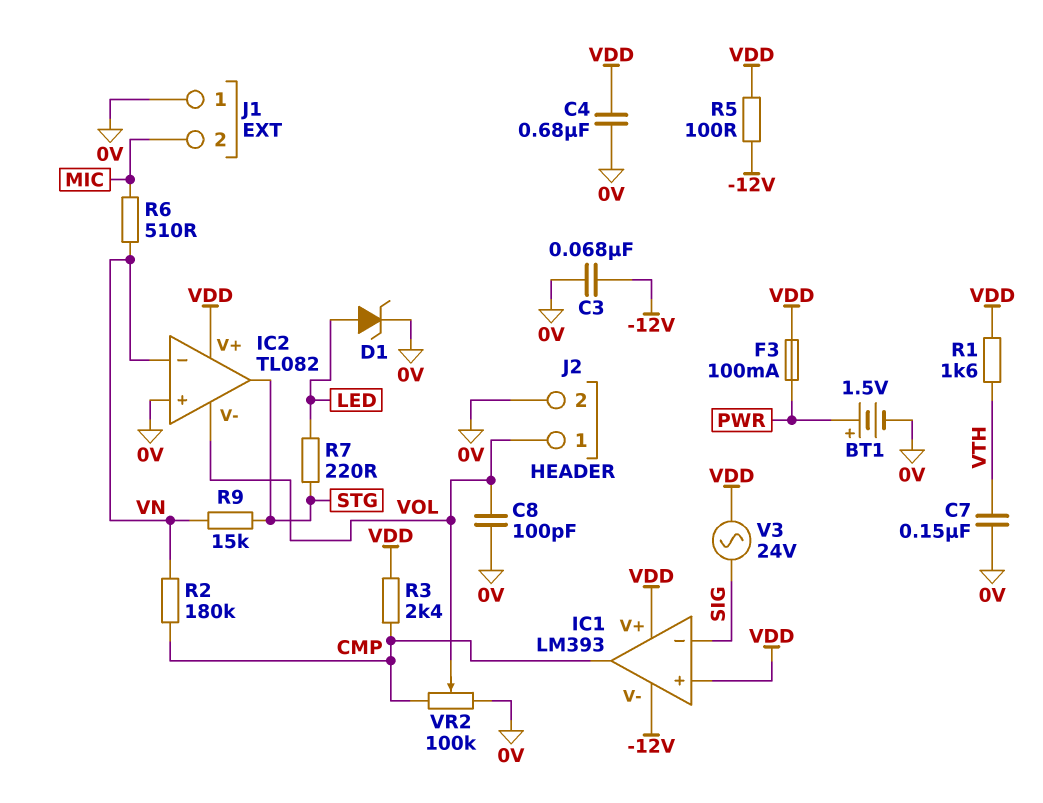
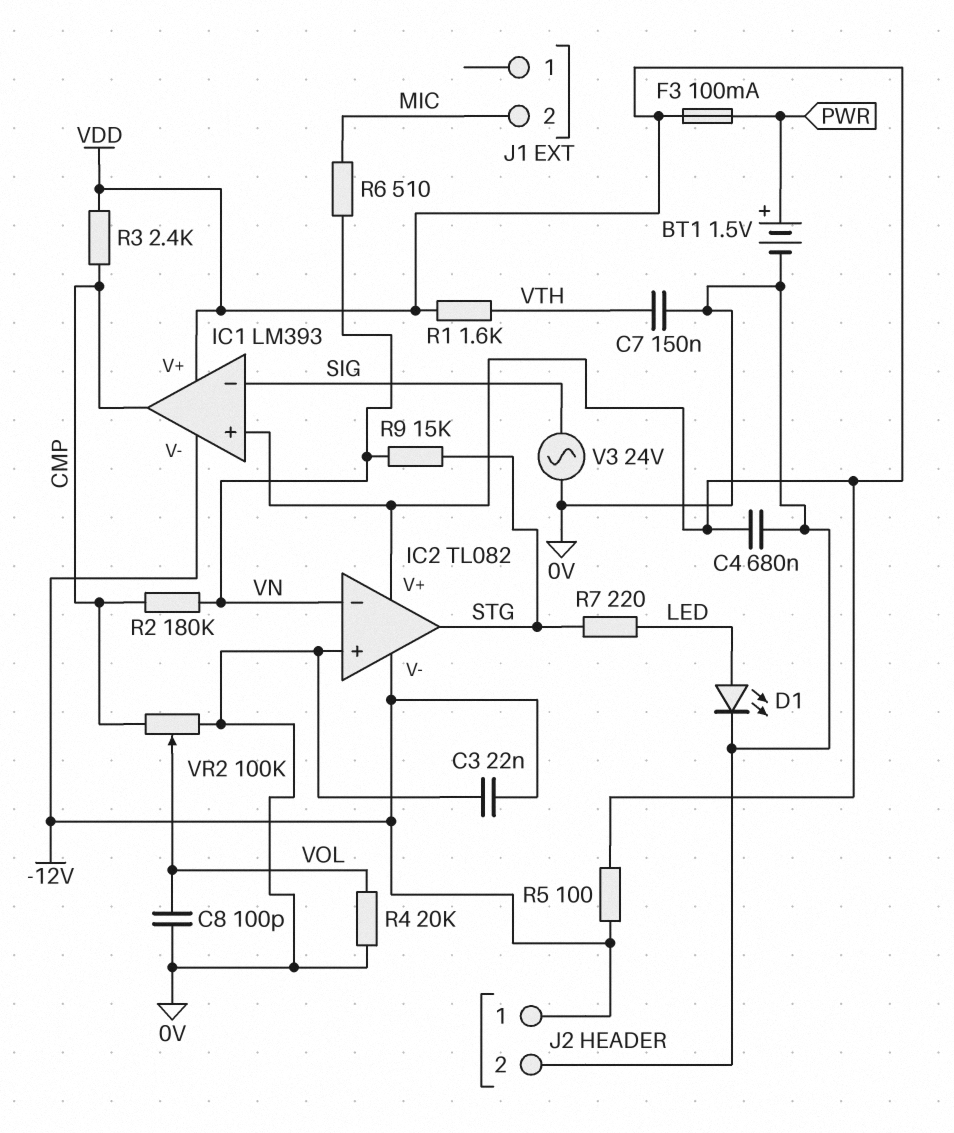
C3: 68nF (-12V, 0V) -> 22nF (-12V, 0V)
D1: zener (A LED, K 0V) -> LED (A LED, K 0V)
IC2 pin V-: VOL -> -12V
J1 pin 1: 0V -> none
J2 pin 1: VOL -> -12V
R4: none -> 20k (0V, VOL)
V3: AC 24V (SIG, VDD) -> AC 24V (0V, SIG)

